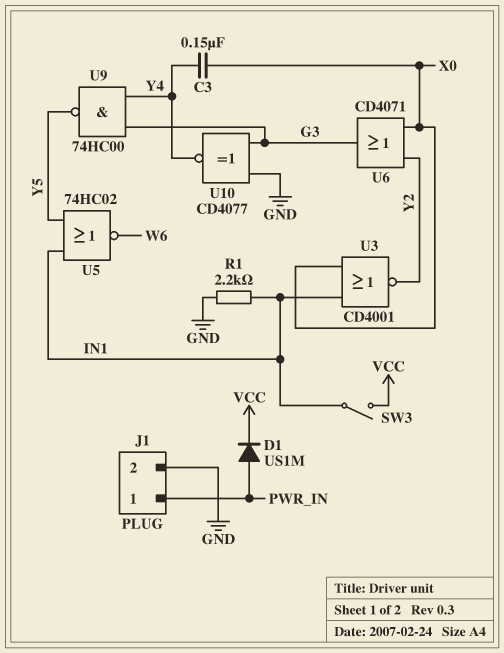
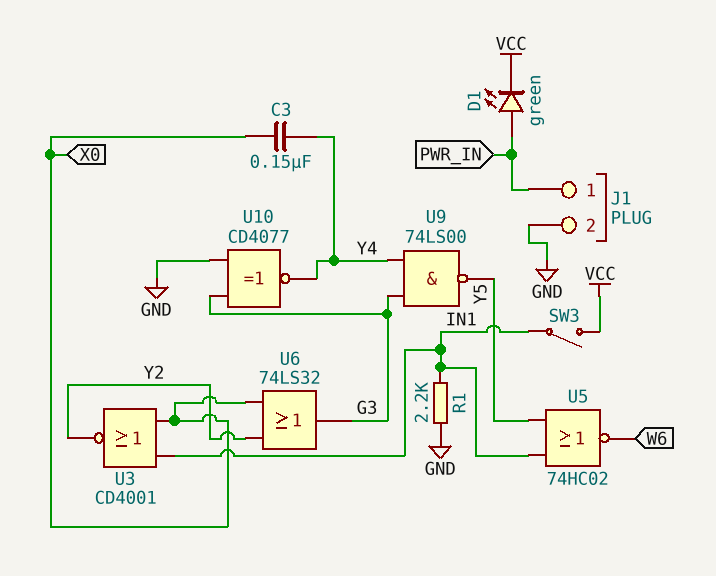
D1: diode US1M (A PWR_IN, K VCC) -> LED green (A PWR_IN, K VCC)
U6: OR CD4071 (in X0, in Y2, out G3) -> OR 74LS32 (in X0, in Y2, out G3)
U9: NAND 74HC00 (in G3, in Y4, out Y5) -> NAND 74LS00 (in G3, in Y4, out Y5)

